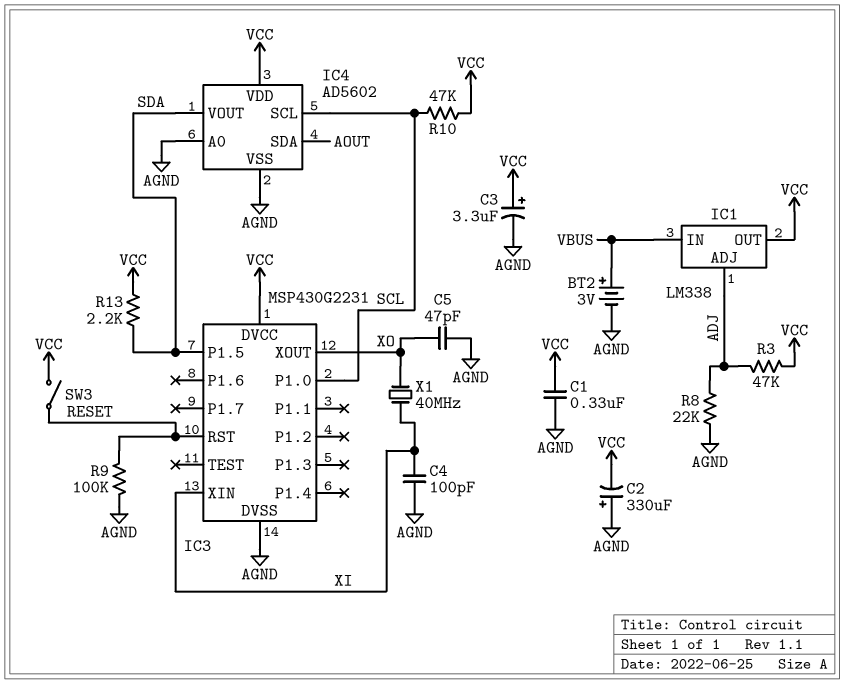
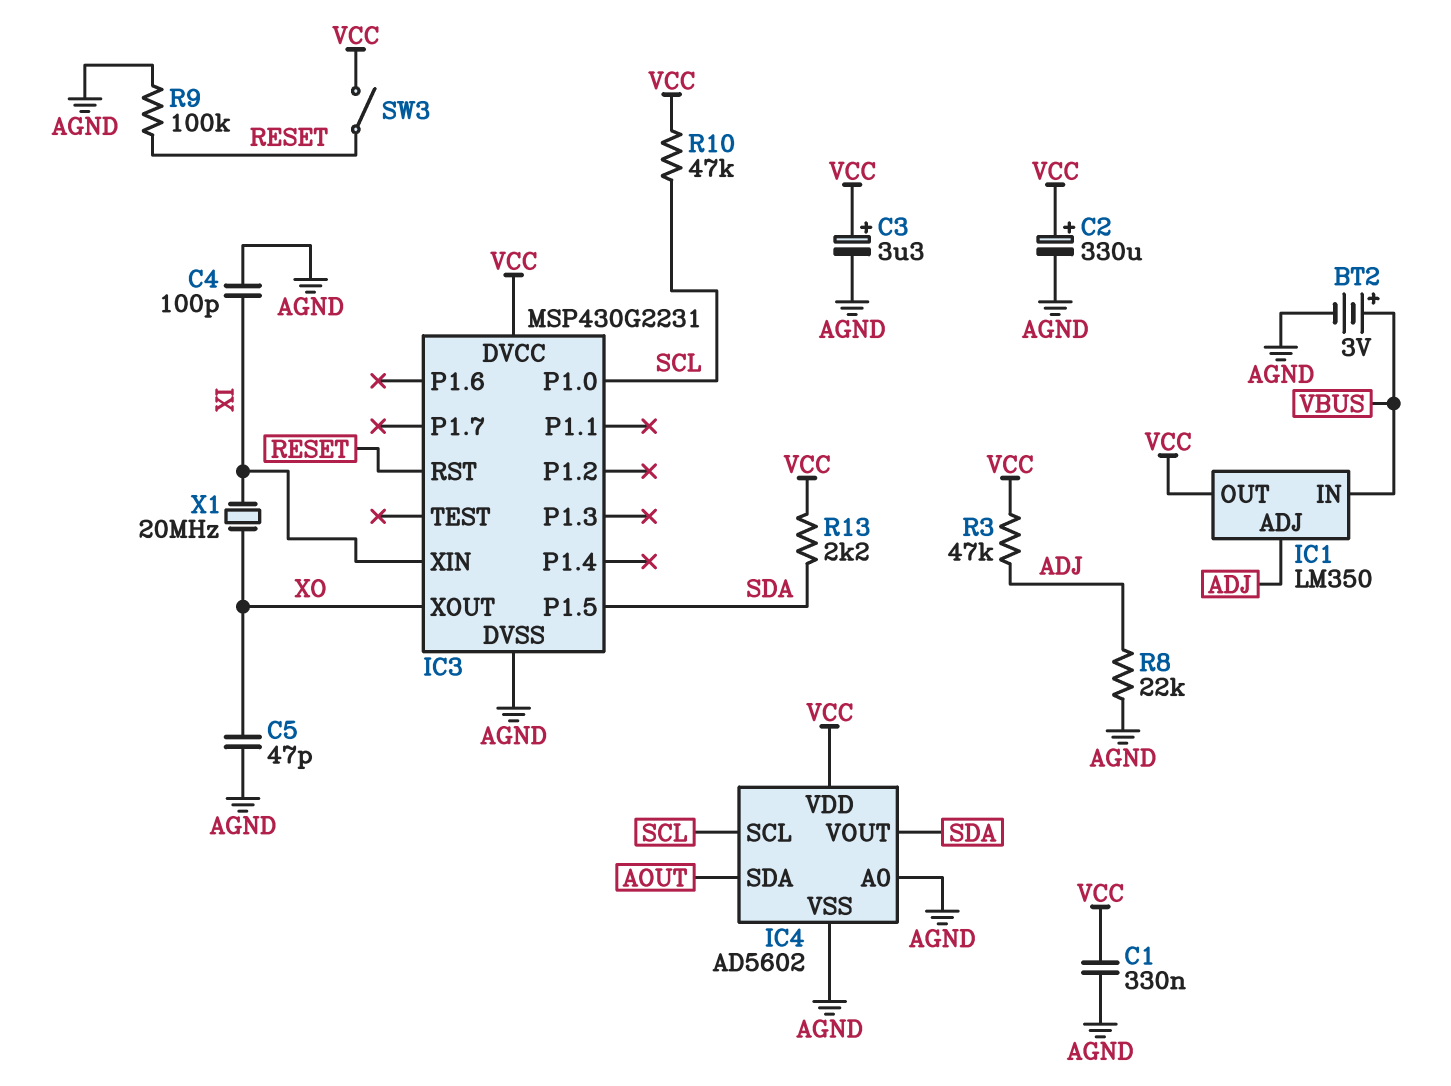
C2: 330uF (plus AGND, minus VCC) -> 330uF (plus VCC, minus AGND)
IC1: LM338 -> LM350
X1: 40MHz (XI, XO) -> 20MHz (XI, XO)

